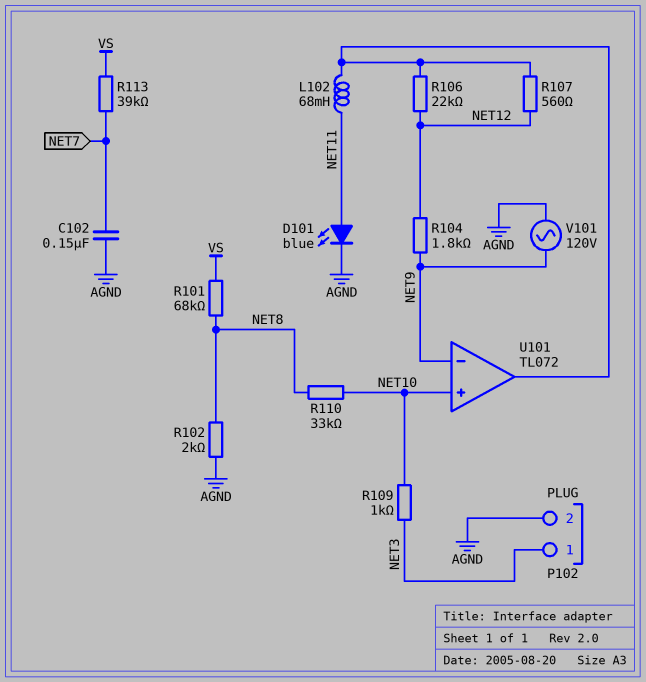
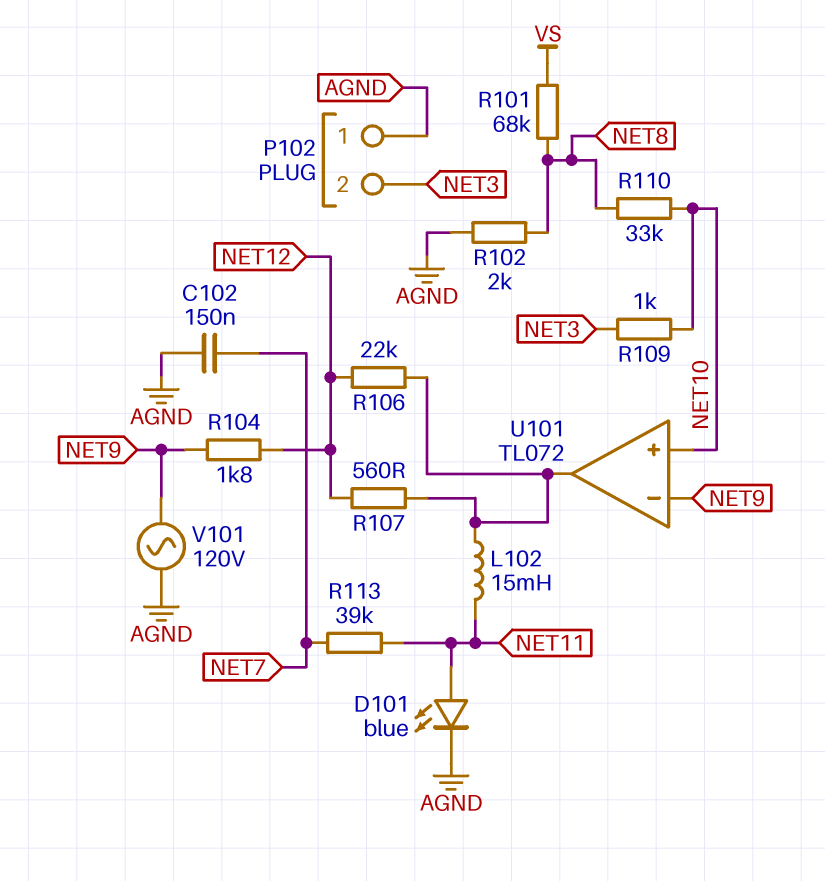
L102: 68mH (NET11, U101/out) -> 15mH (NET11, U101/out)
P102 pin 1: NET3 -> AGND
P102 pin 2: AGND -> NET3
R113: 39k (NET7, VS) -> 39k (NET7, NET11)

